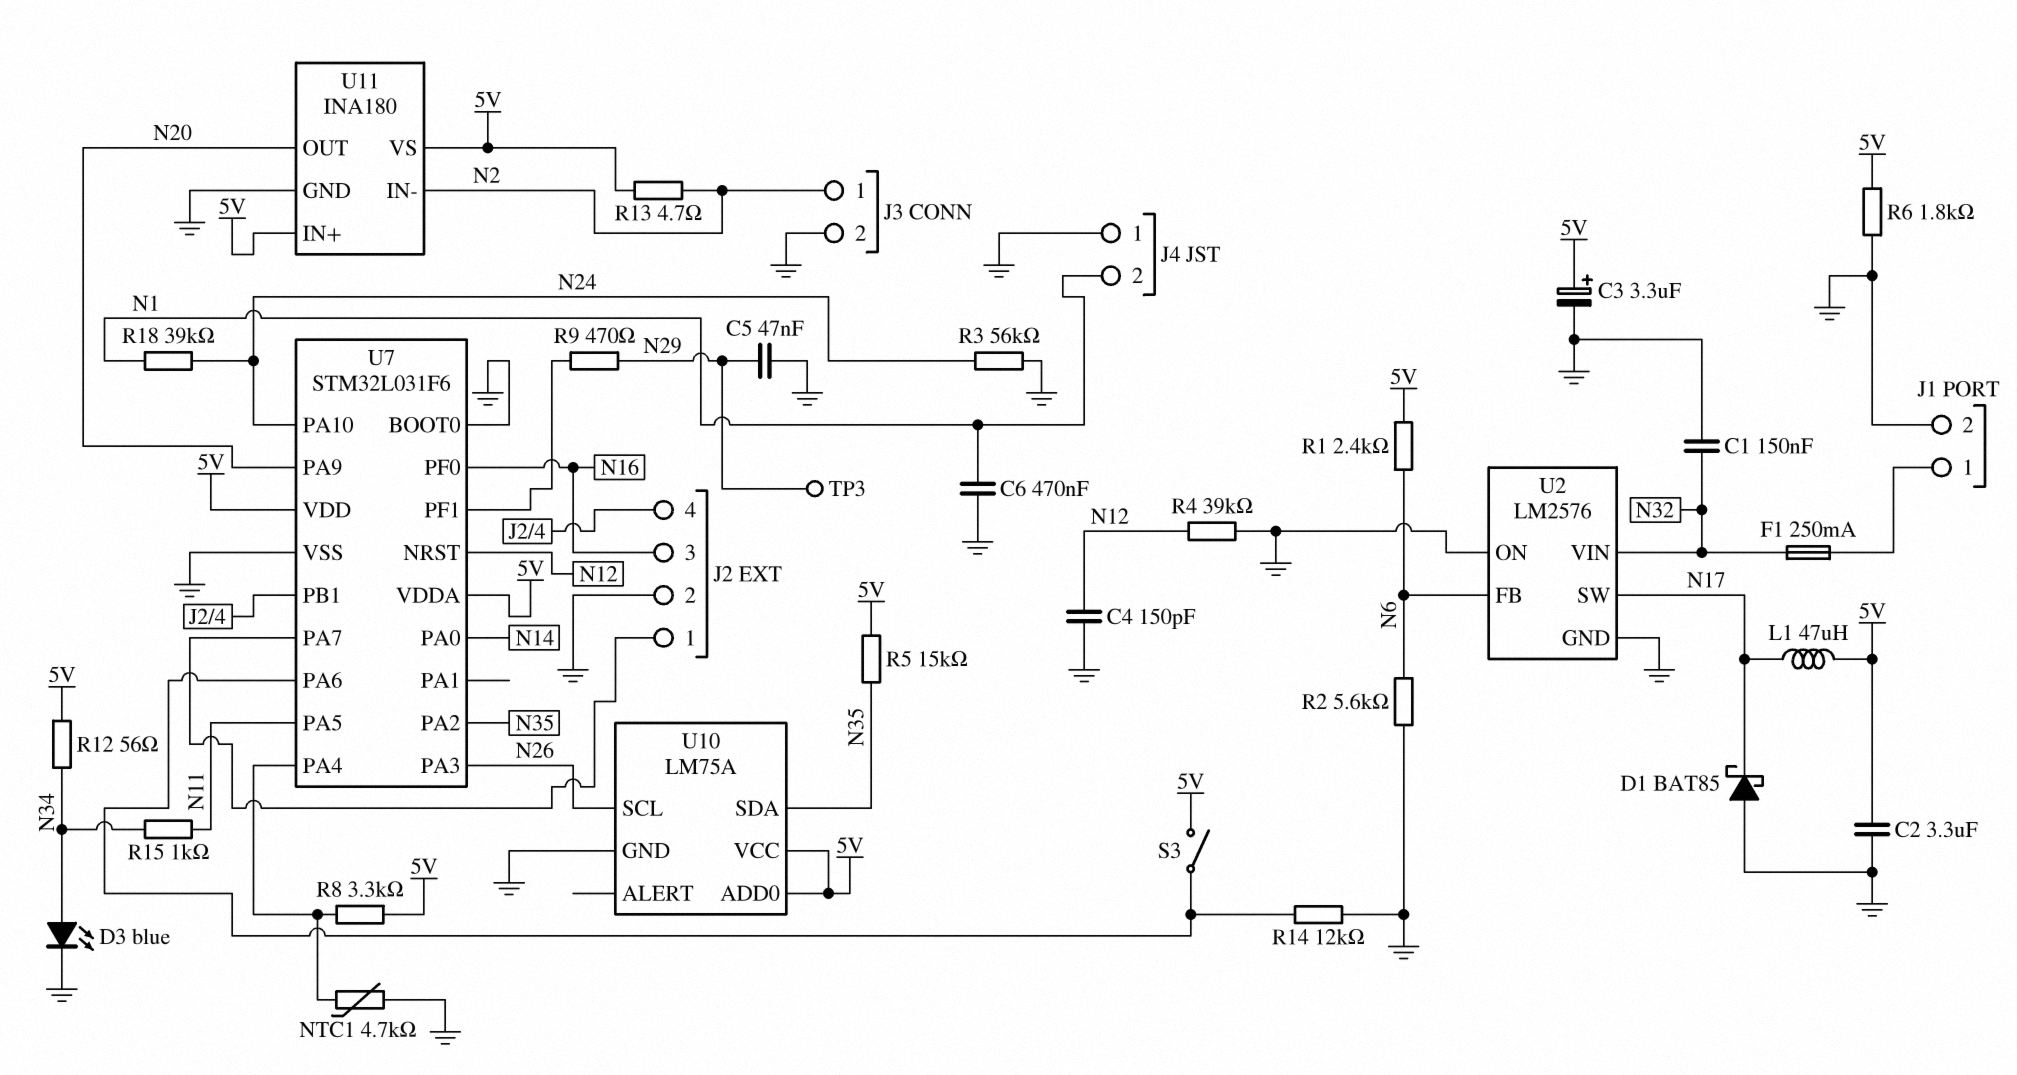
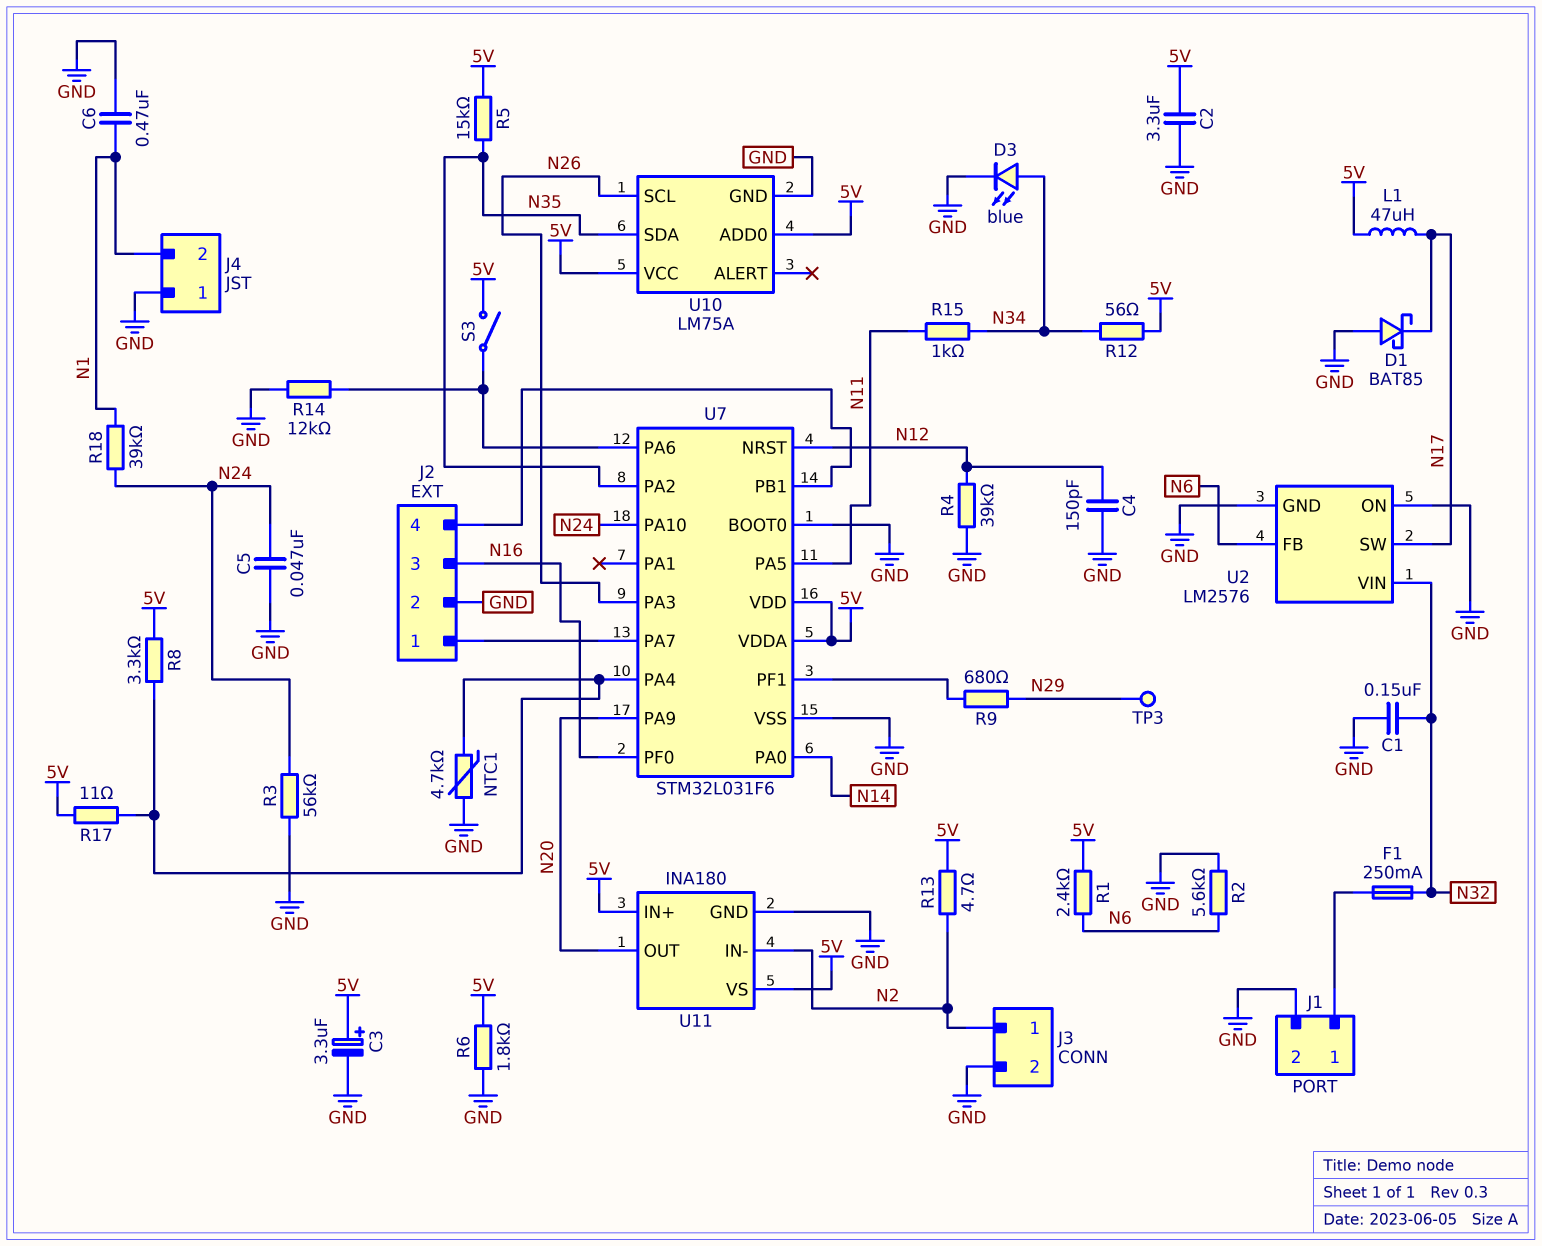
C5: 47nF (GND, N29) -> 47nF (GND, N24)
R9: 470 (N29, U7/PF1) -> 680 (N29, U7/PF1)
R17: none -> 11 (5V, U7/PA4)

